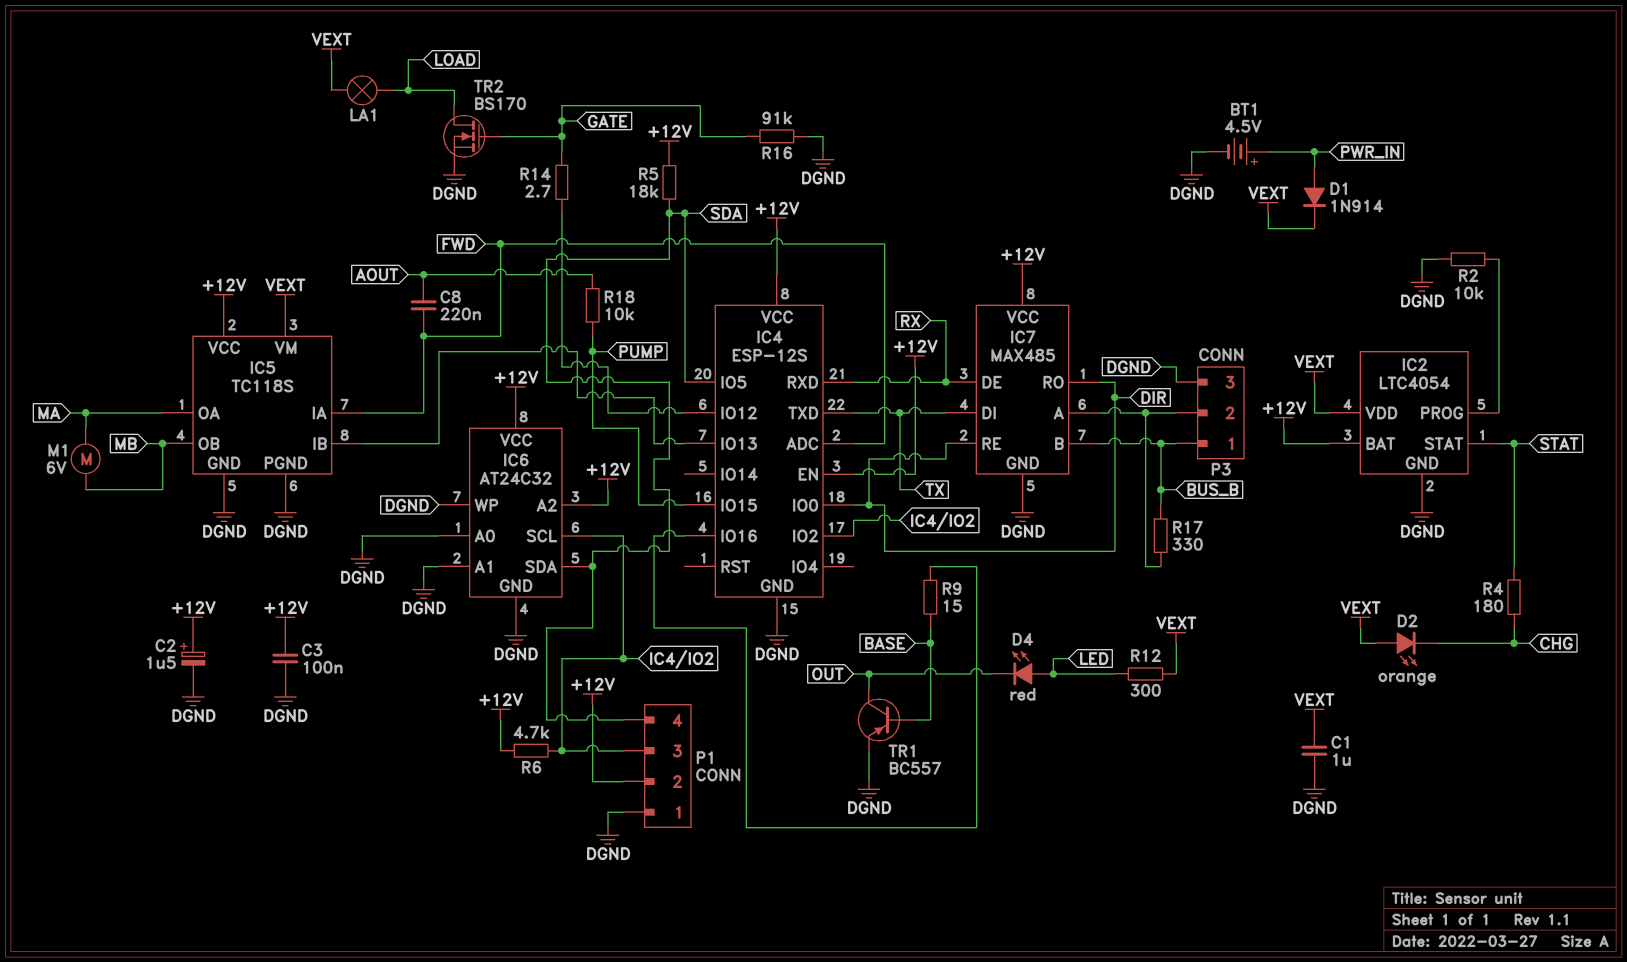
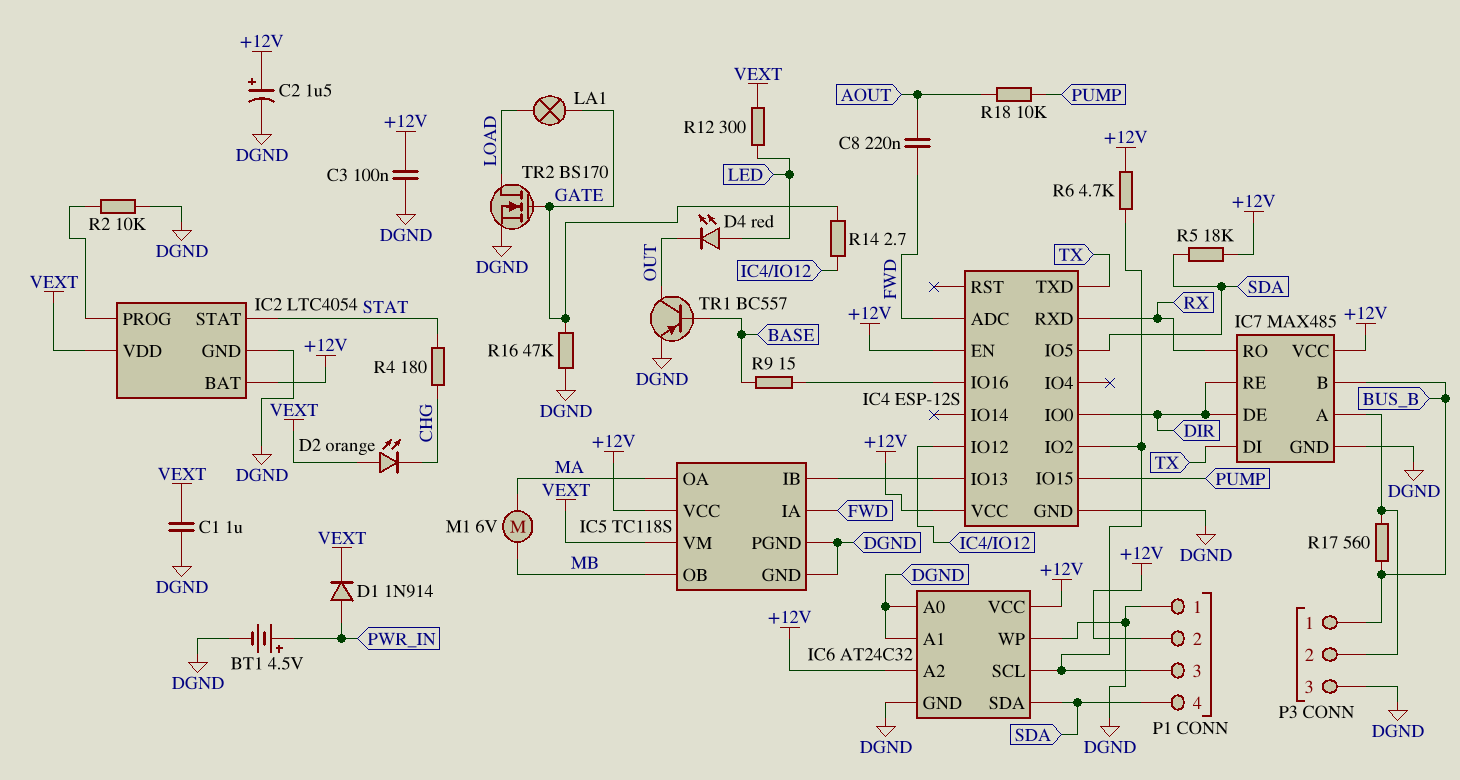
IC7 pin DE: RX -> DIR
IC7 pin RO: DIR -> RX
LA1: lamp (LOAD, VEXT) -> lamp (GATE, LOAD)
R16: 91k (DGND, GATE) -> 47k (DGND, GATE)
R17: 330 (BUS_B, IC7/A) -> 560 (BUS_B, IC7/A)

